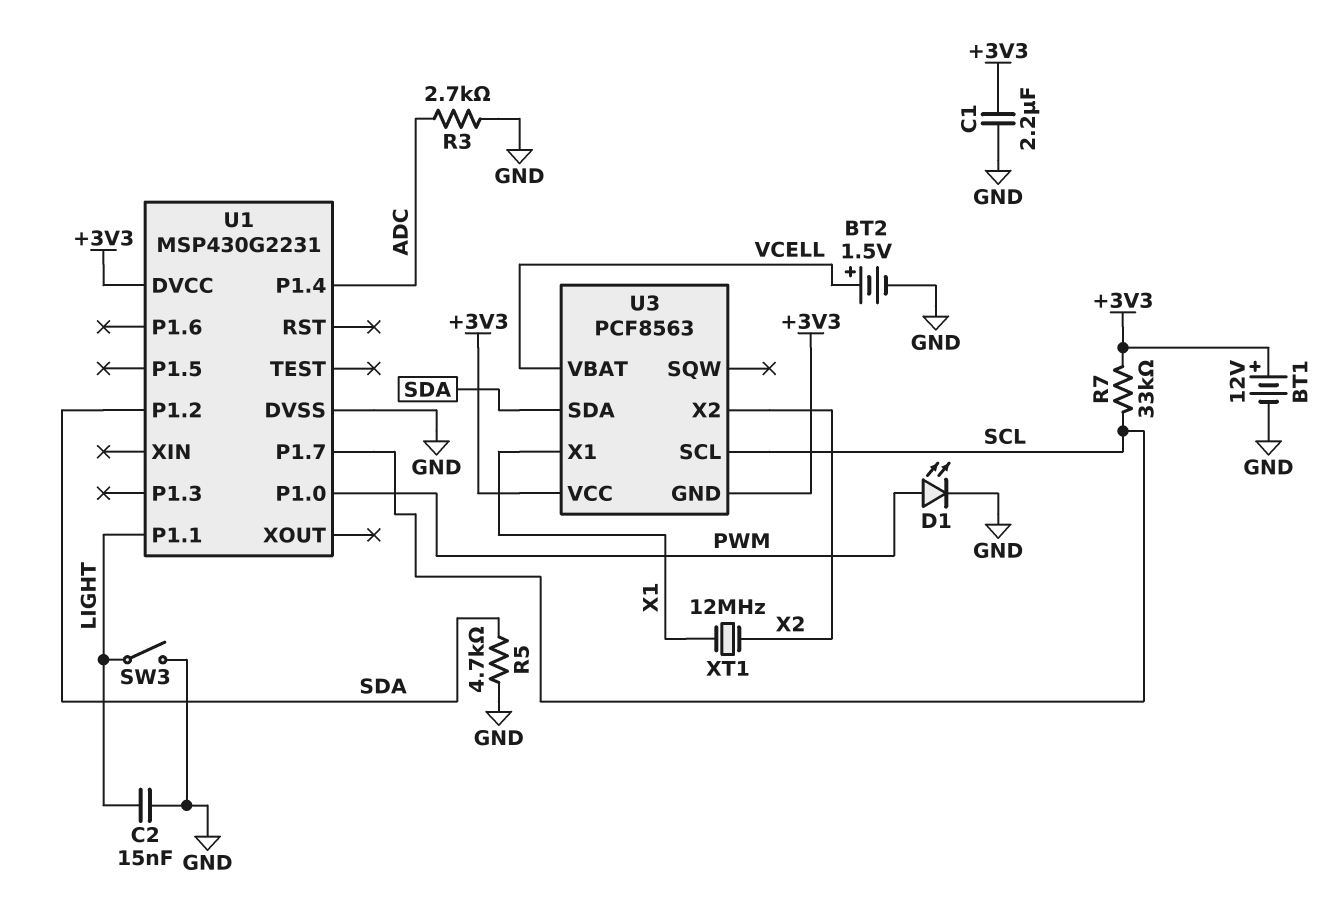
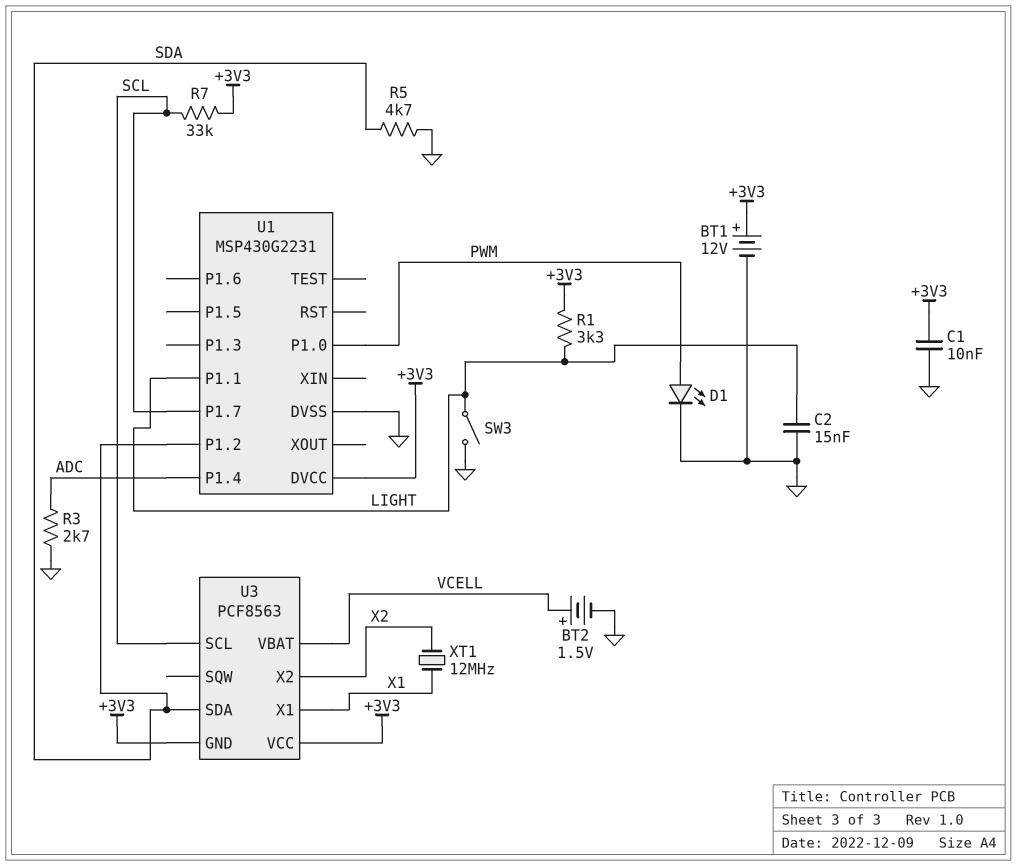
C1: 2.2uF (+3V3, GND) -> 10nF (+3V3, GND)
R1: none -> 3.3k (+3V3, LIGHT)

